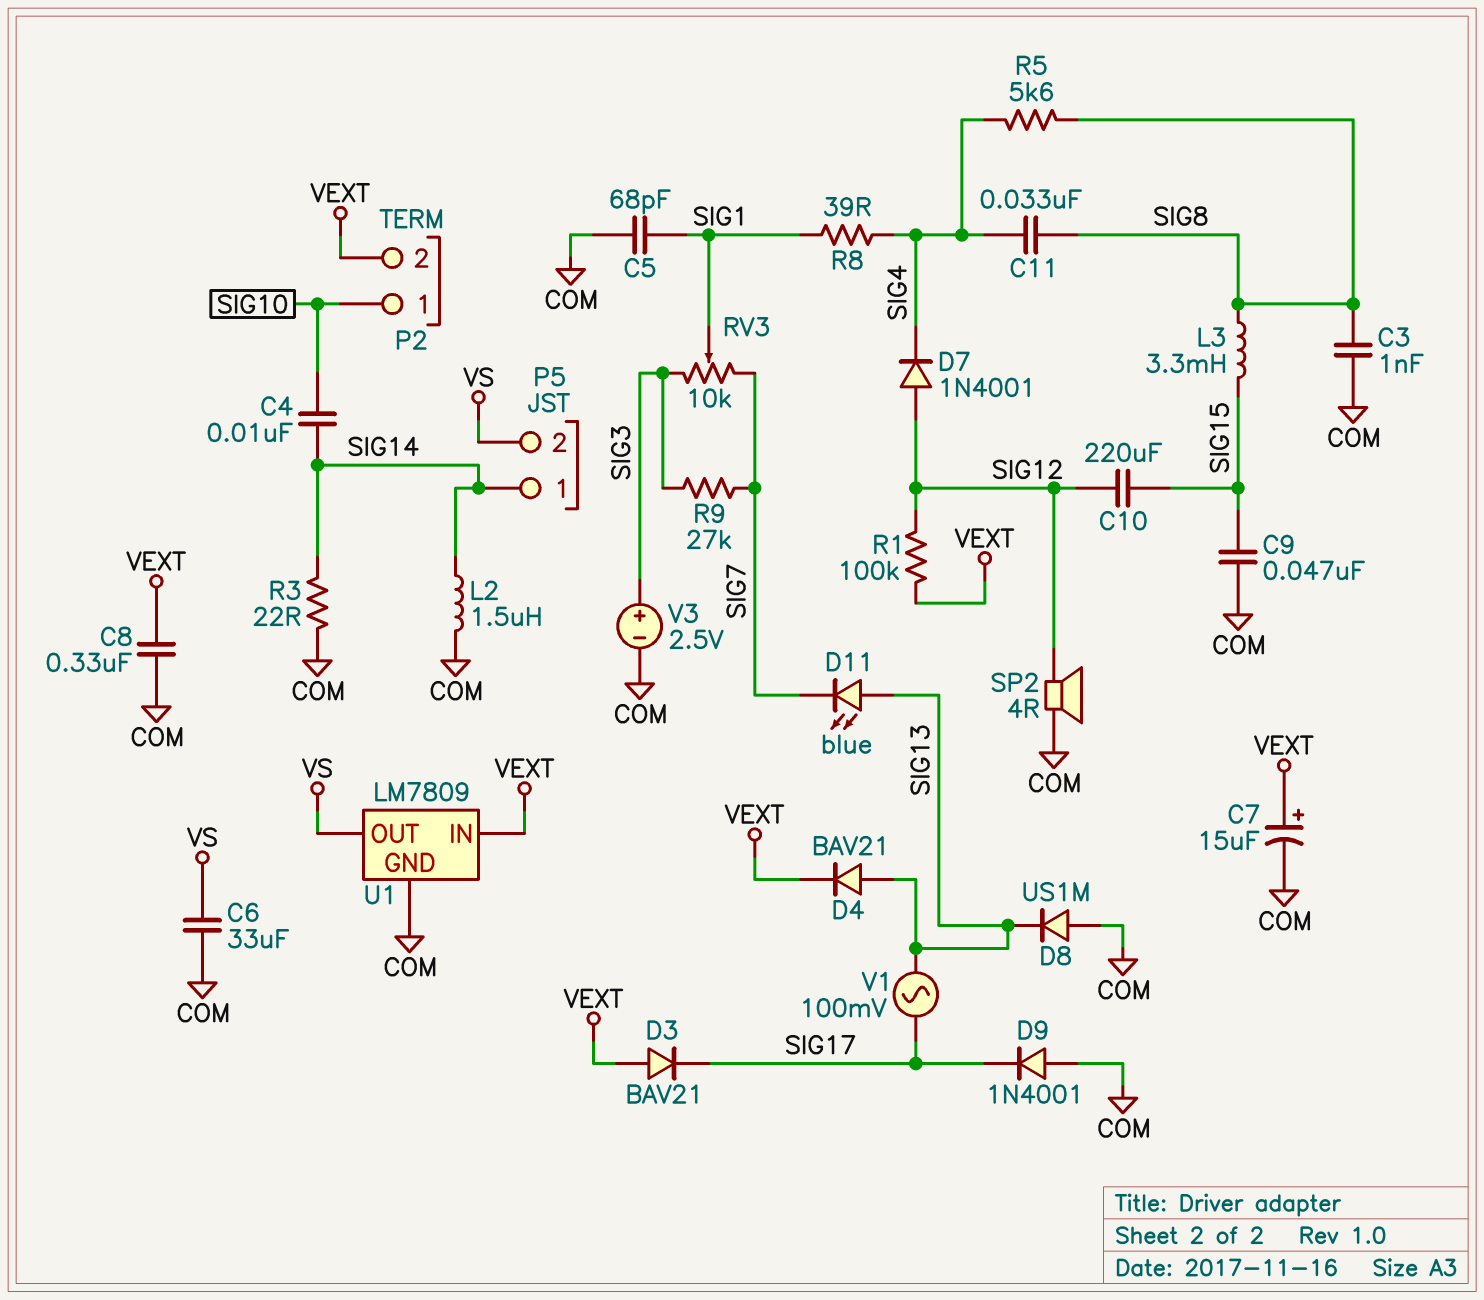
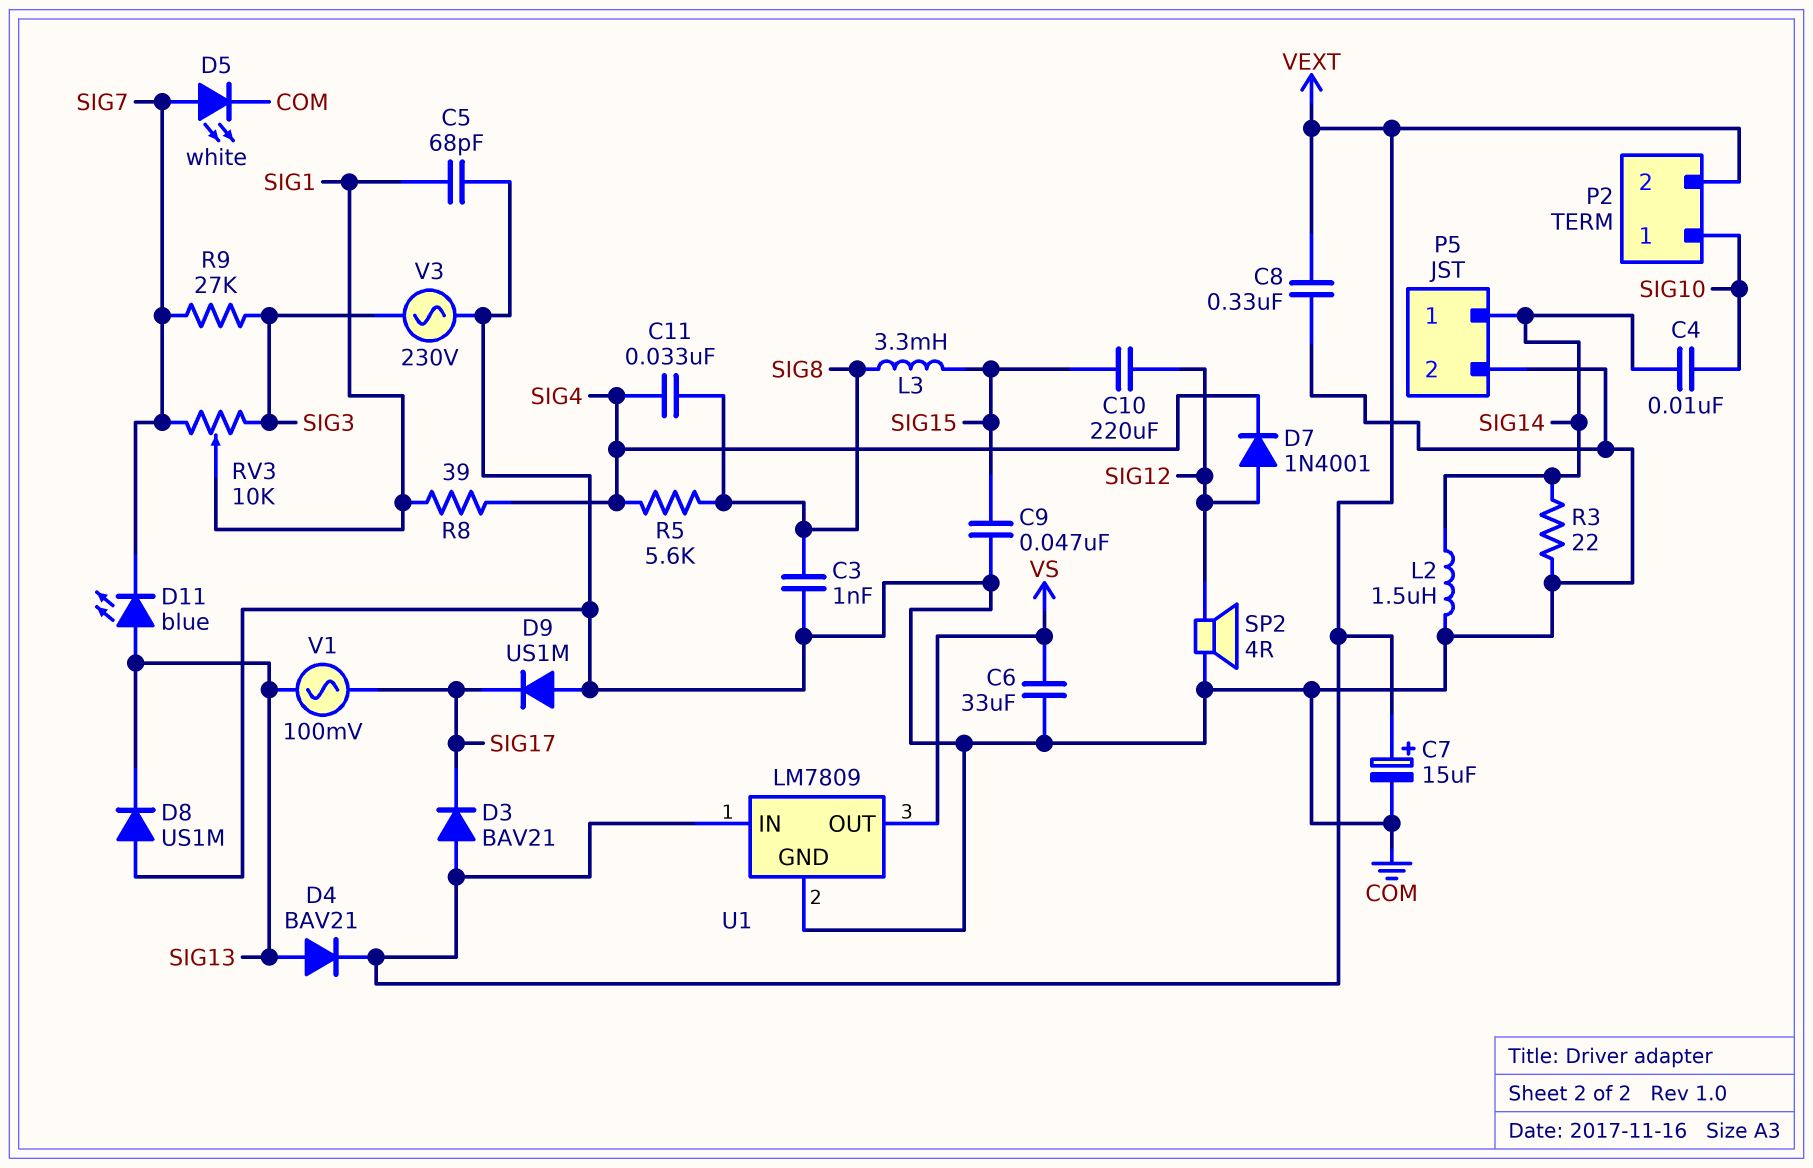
D5: none -> LED white (A SIG7, K COM)
D9: diode 1N4001 (A COM, K SIG17) -> diode US1M (A COM, K SIG17)
P5 pin 2: VS -> COM
R1: 100k (SIG12, VEXT) -> none
V3: 2.5V (plus SIG3, minus COM) -> AC 230V (COM, SIG3)

